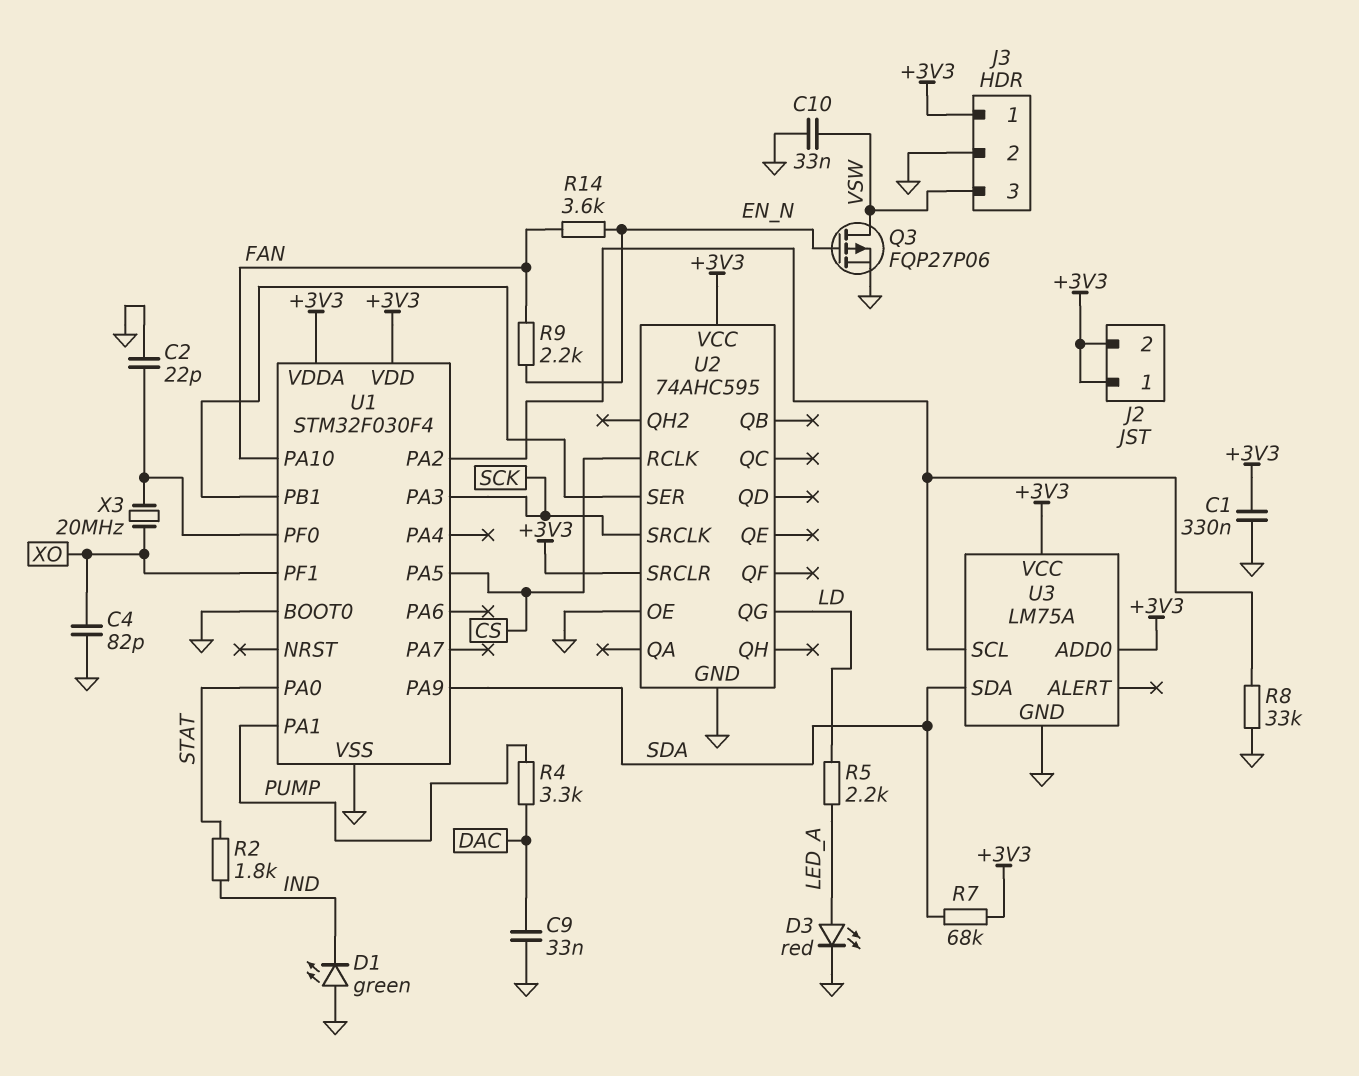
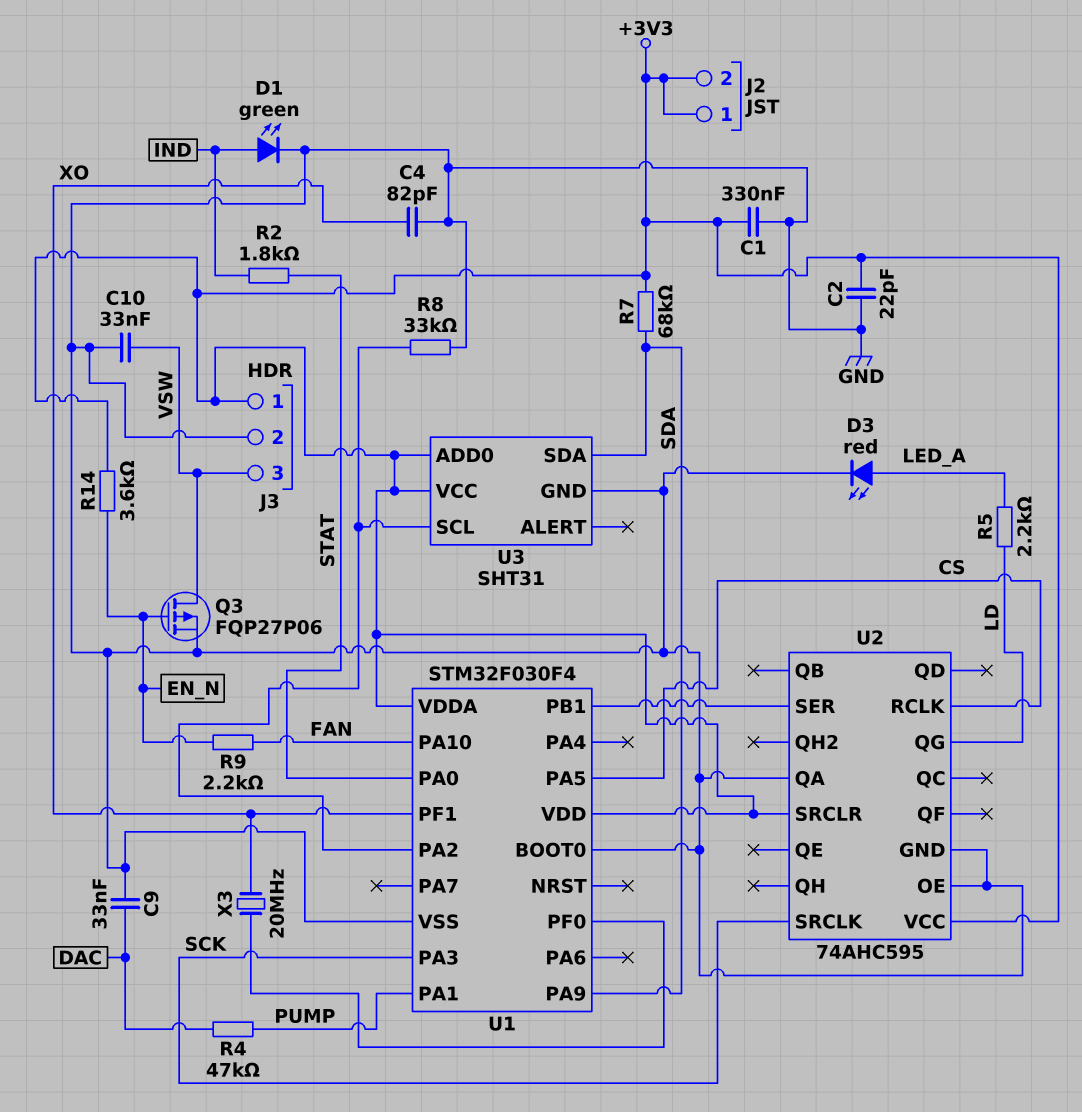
C2: 22pF (GND, U1/PF0) -> 22pF (+3V3, GND)
D1: LED green (A GND, K IND) -> LED green (A IND, K GND)
R4: 3.3k (DAC, PUMP) -> 47k (DAC, PUMP)
R14: 3.6k (EN_N, FAN) -> 3.6k (+3V3, EN_N)
U2 pin QA: none -> GND
U3: LM75A -> SHT31

